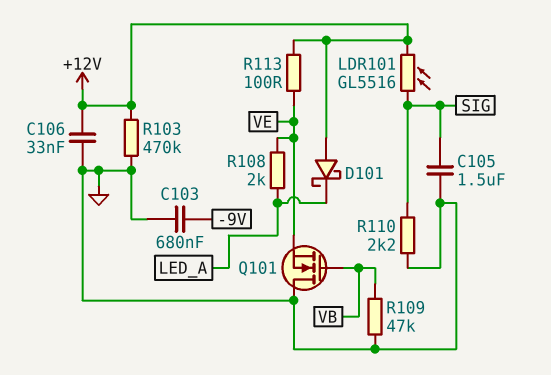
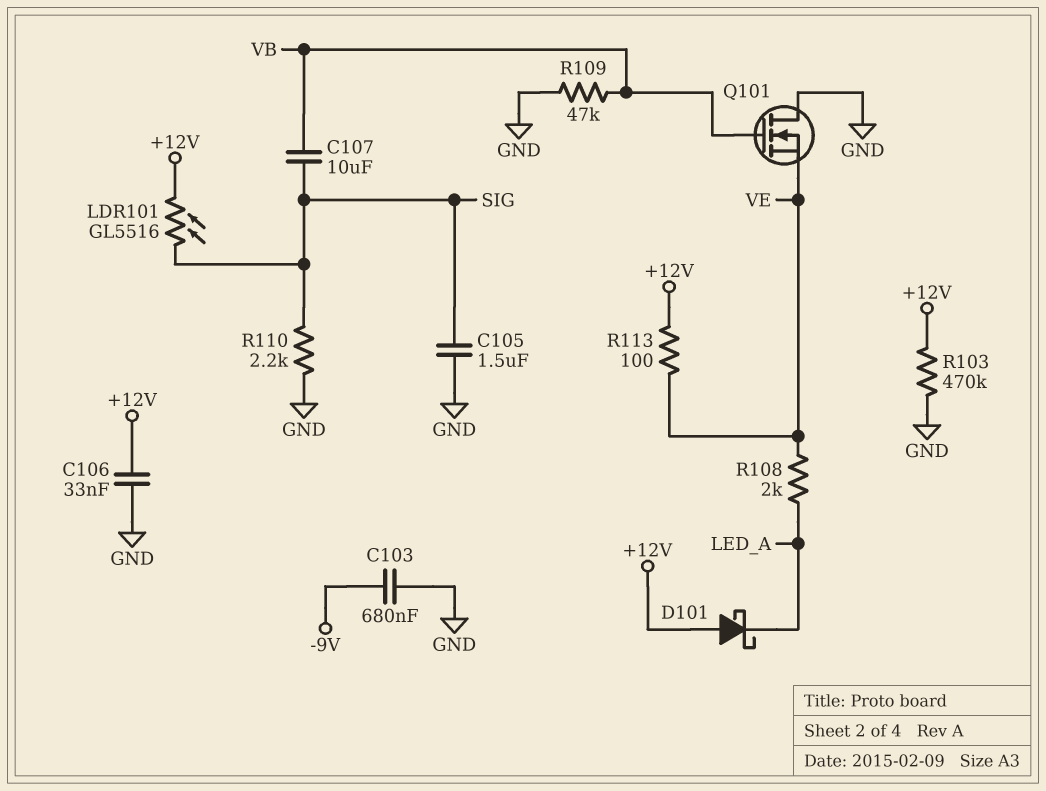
C107: none -> 10uF (SIG, VB)

